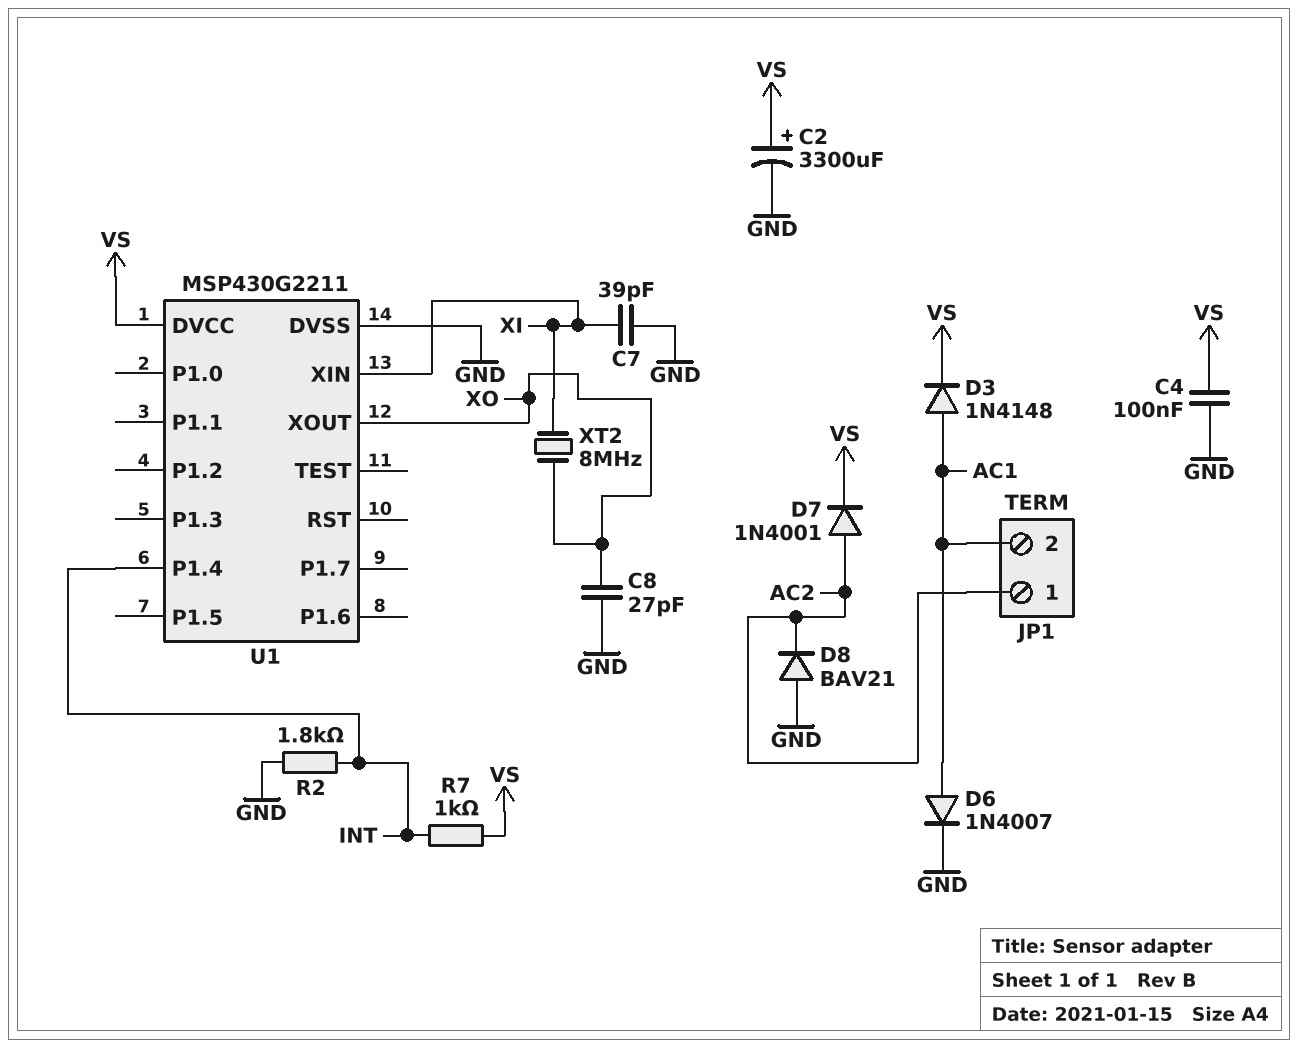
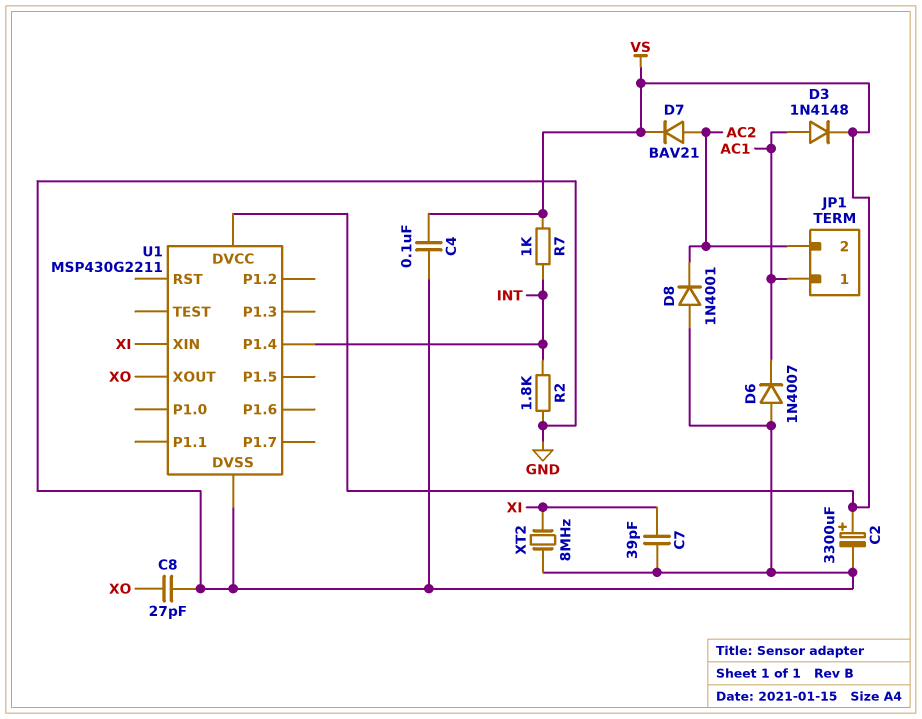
D6: diode 1N4007 (A AC1, K GND) -> diode 1N4007 (A GND, K AC1)
D7: diode 1N4001 (A AC2, K VS) -> diode BAV21 (A AC2, K VS)
D8: diode BAV21 (A GND, K AC2) -> diode 1N4001 (A GND, K AC2)
JP1 pin 1: AC2 -> AC1
JP1 pin 2: AC1 -> AC2
XT2: 8MHz (XI, XO) -> 8MHz (GND, XI)

